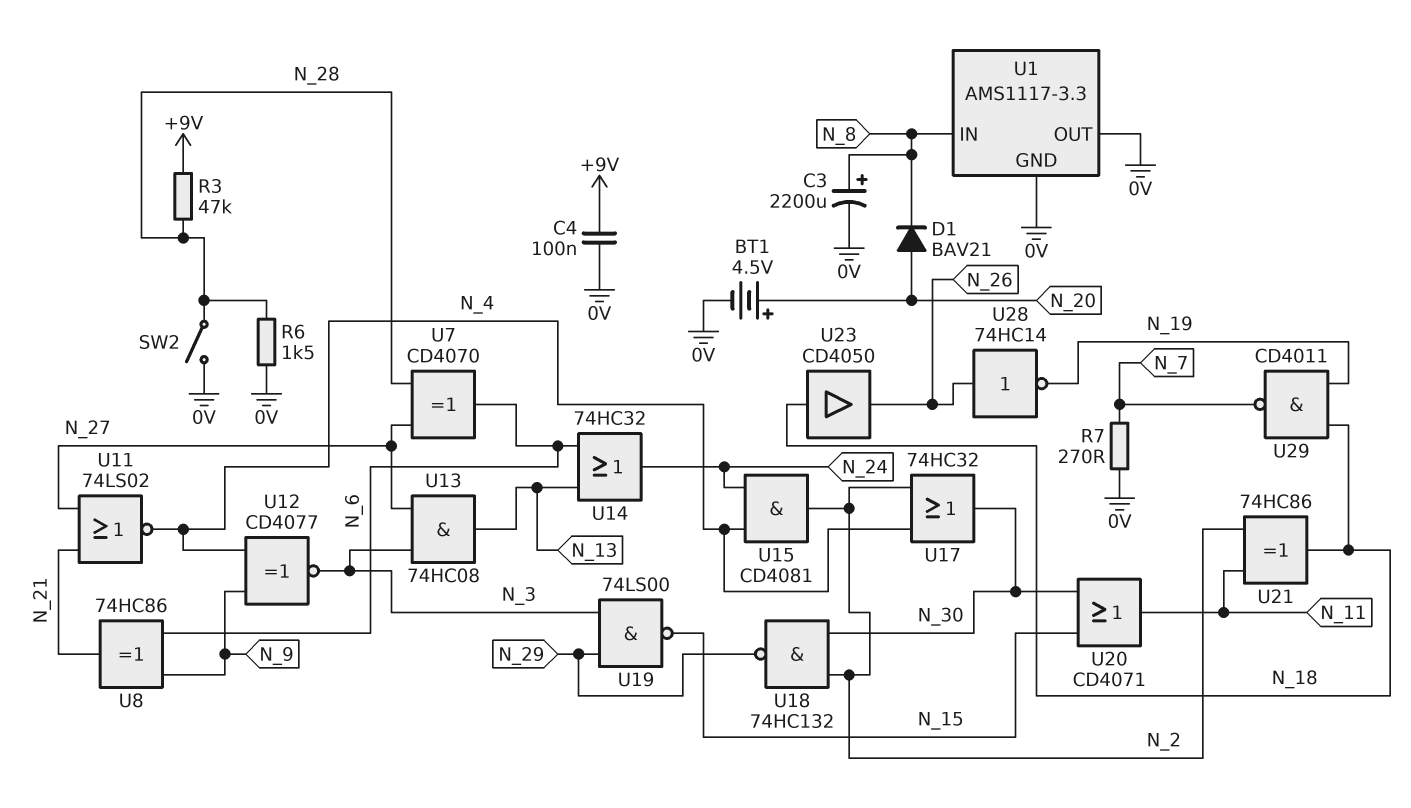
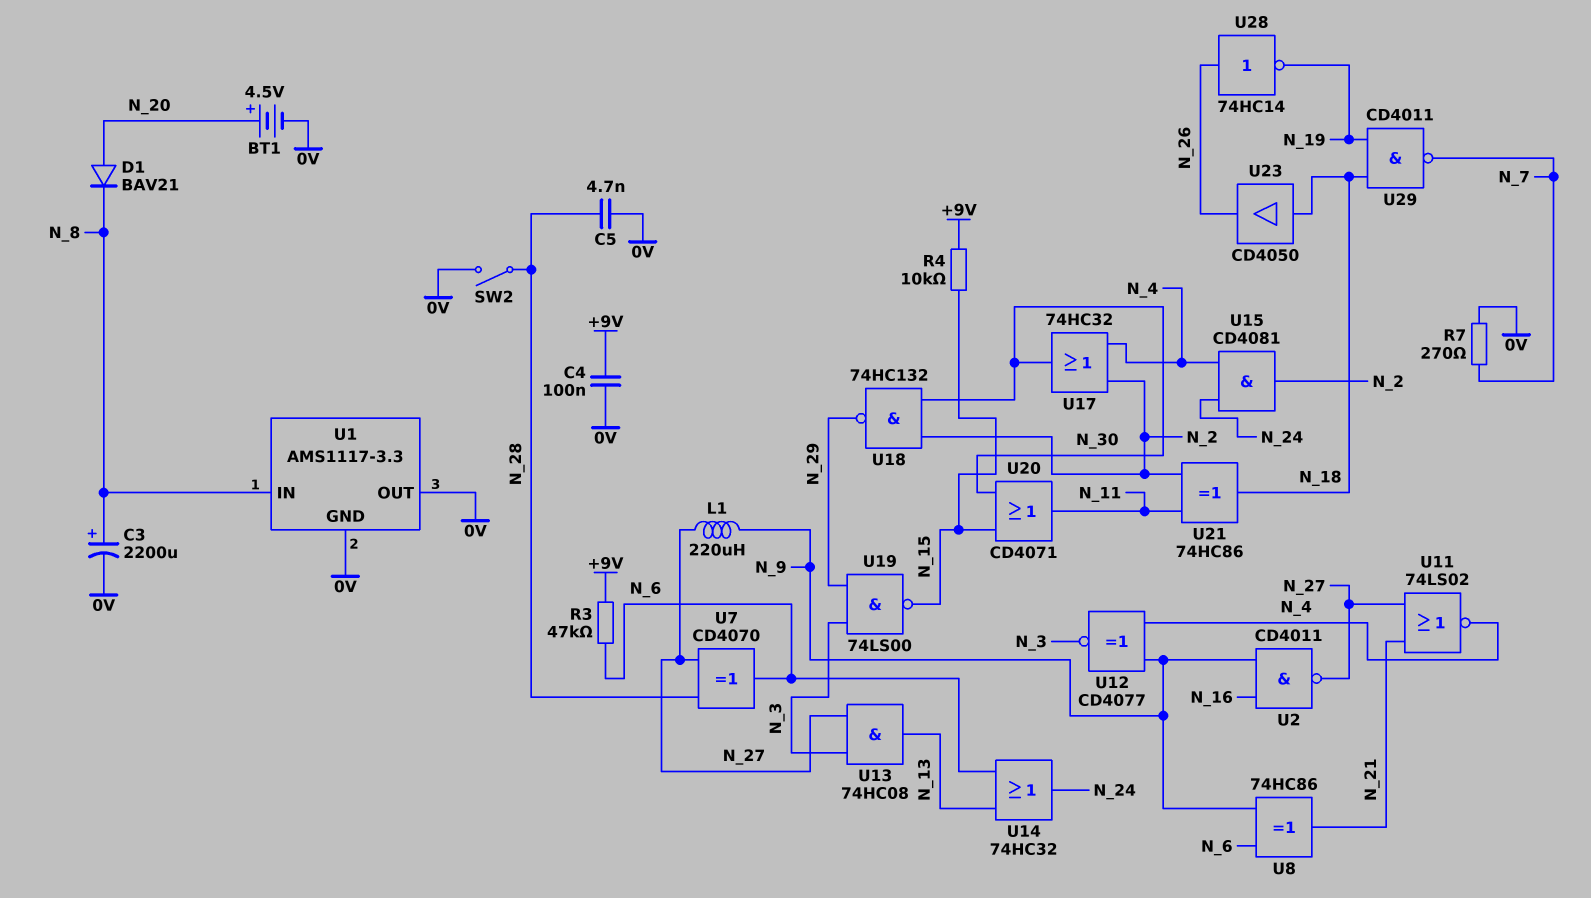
C5: none -> 4.7nF (0V, N_28)
L1: none -> 220uH (N_9, N_27)
R3: 47k (+9V, N_28) -> 47k (+9V, N_6)
R4: none -> 10k (+9V, N_15)
R6: 1.5k (0V, N_28) -> none
U2: none -> NAND CD4011 (in N_9, in N_16, out N_27)

